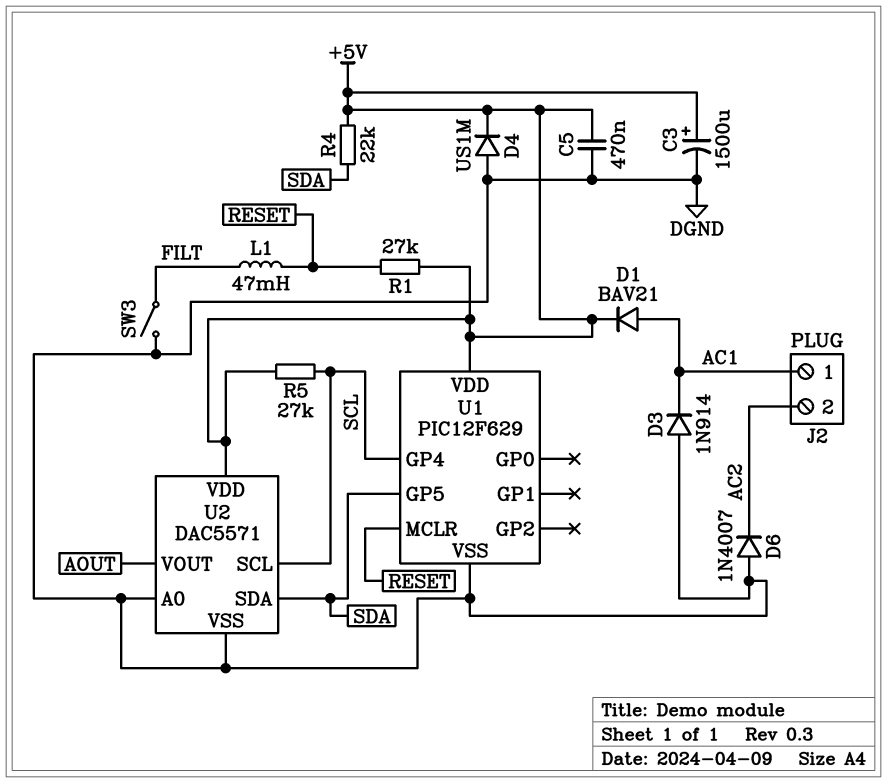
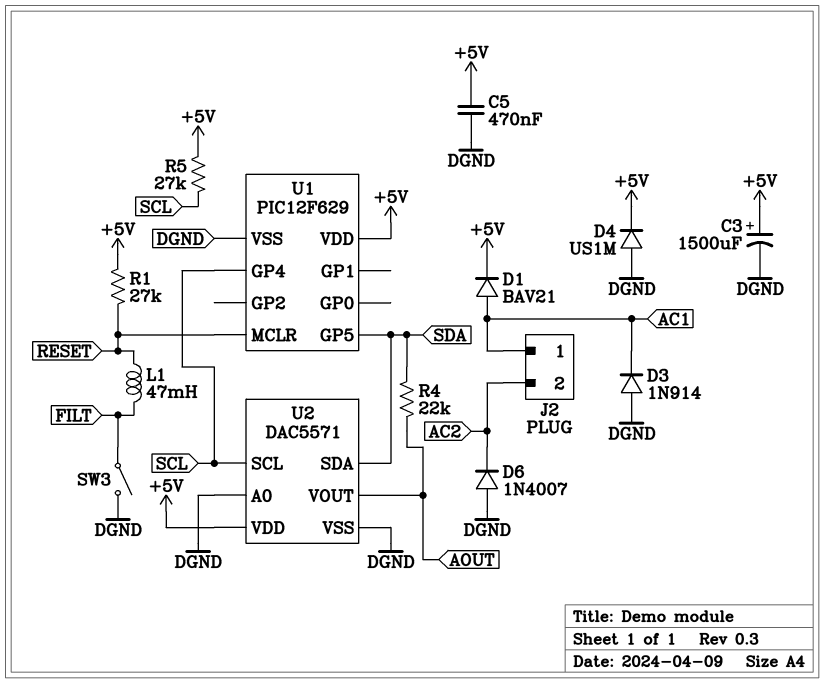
R4: 22k (+5V, SDA) -> 22k (AOUT, SDA)

